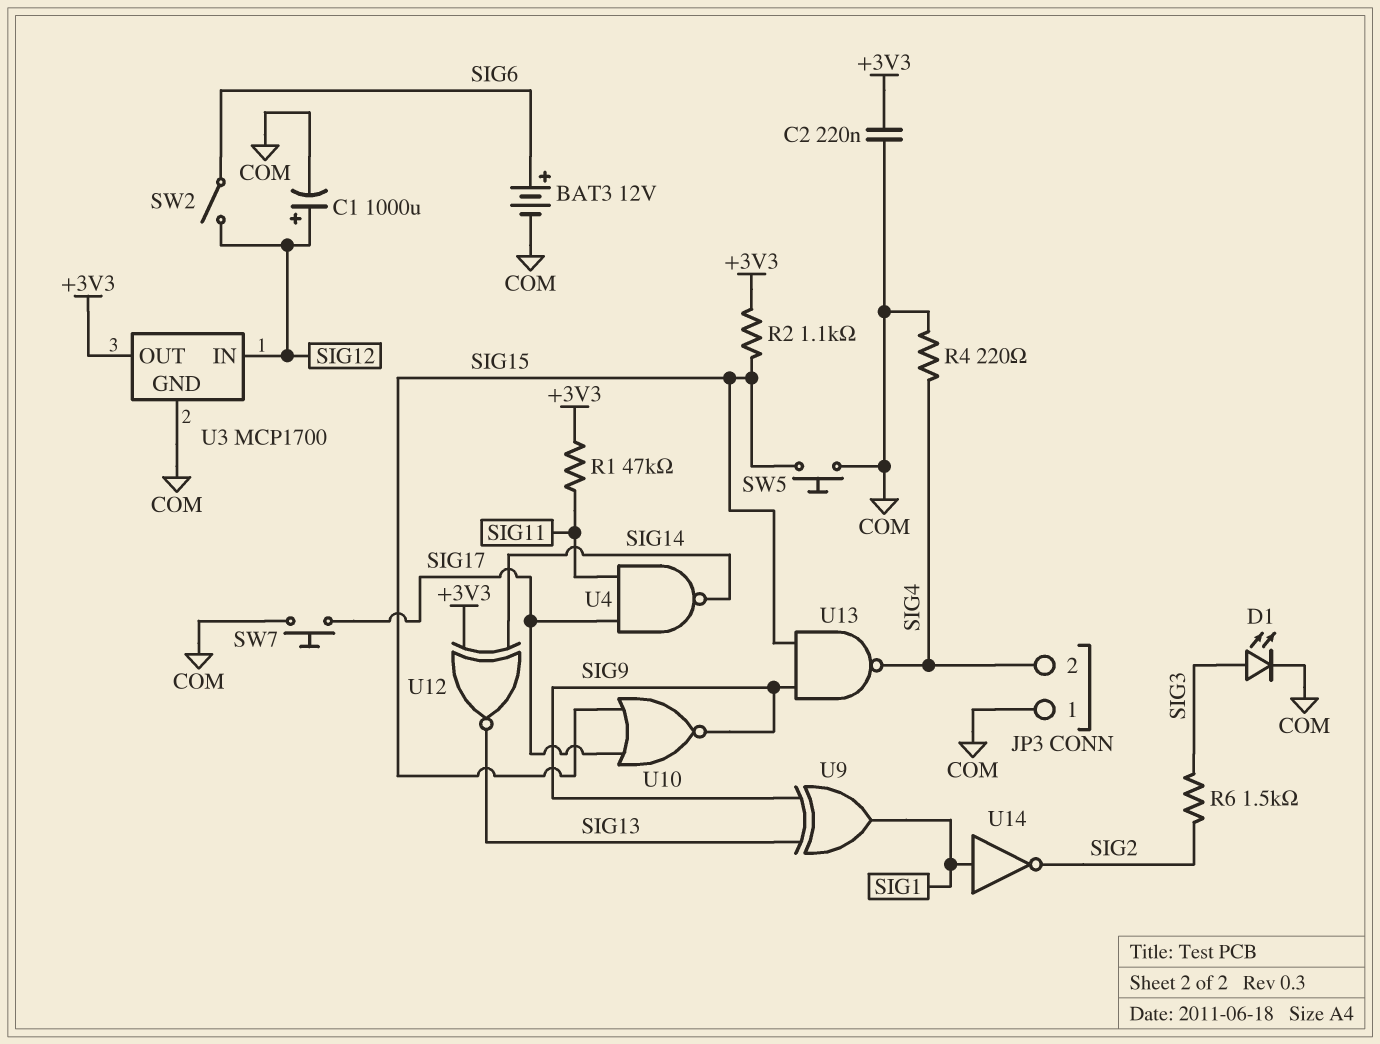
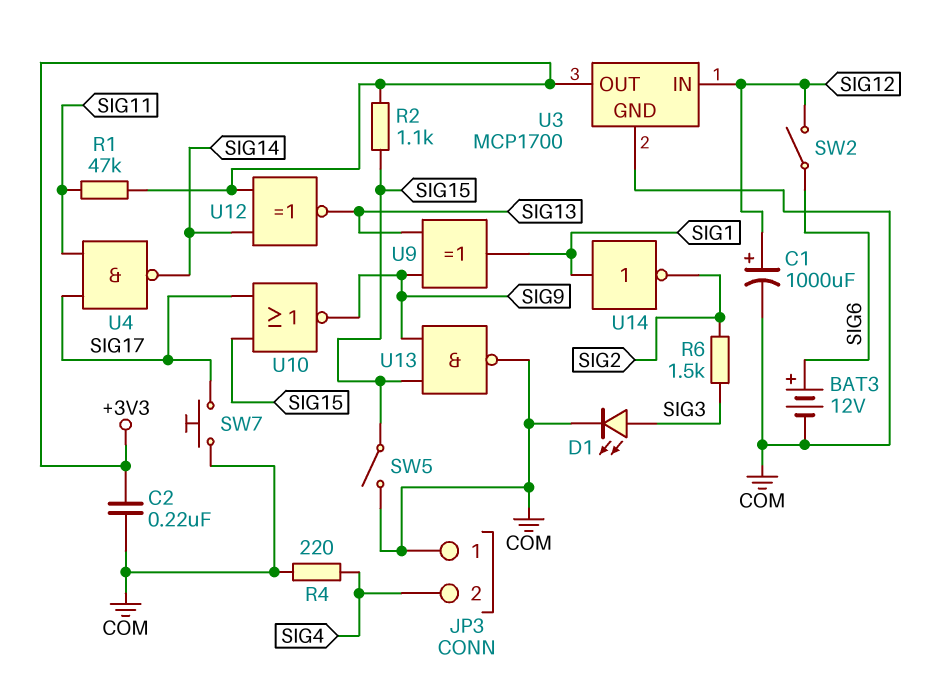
SW5: button (COM, SIG15) -> switch (COM, SIG15)
U13: NAND (in SIG9, in SIG15, out SIG4) -> NAND (in SIG9, in SIG15, out COM)

